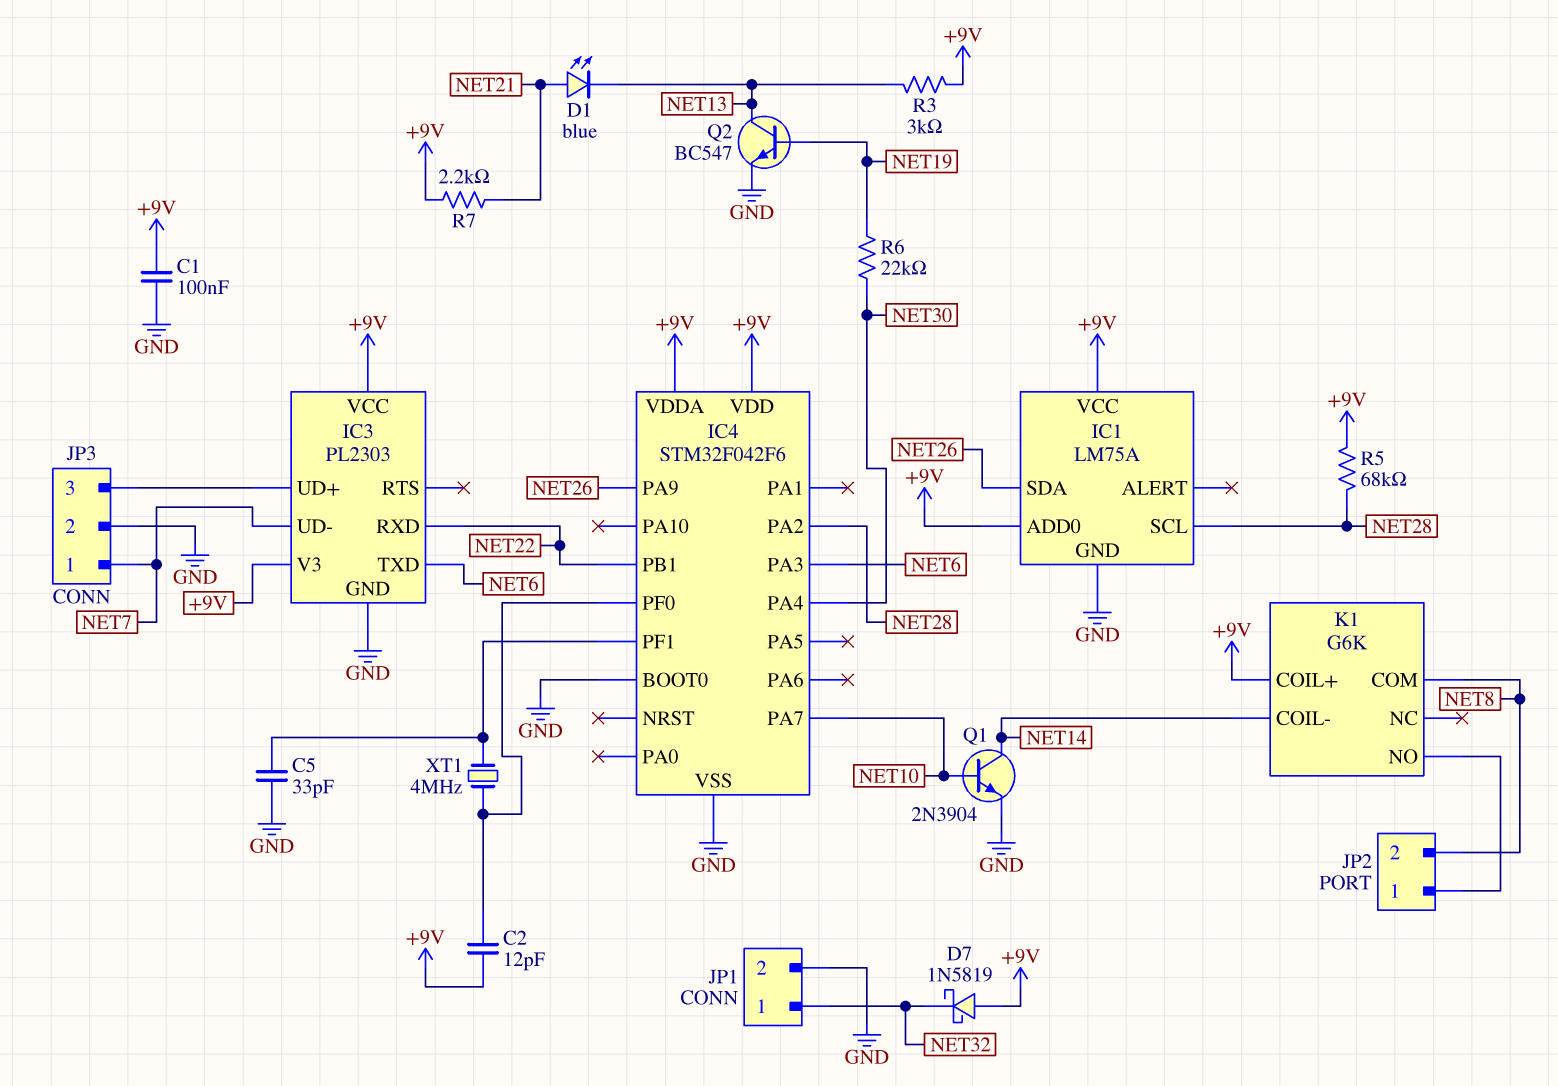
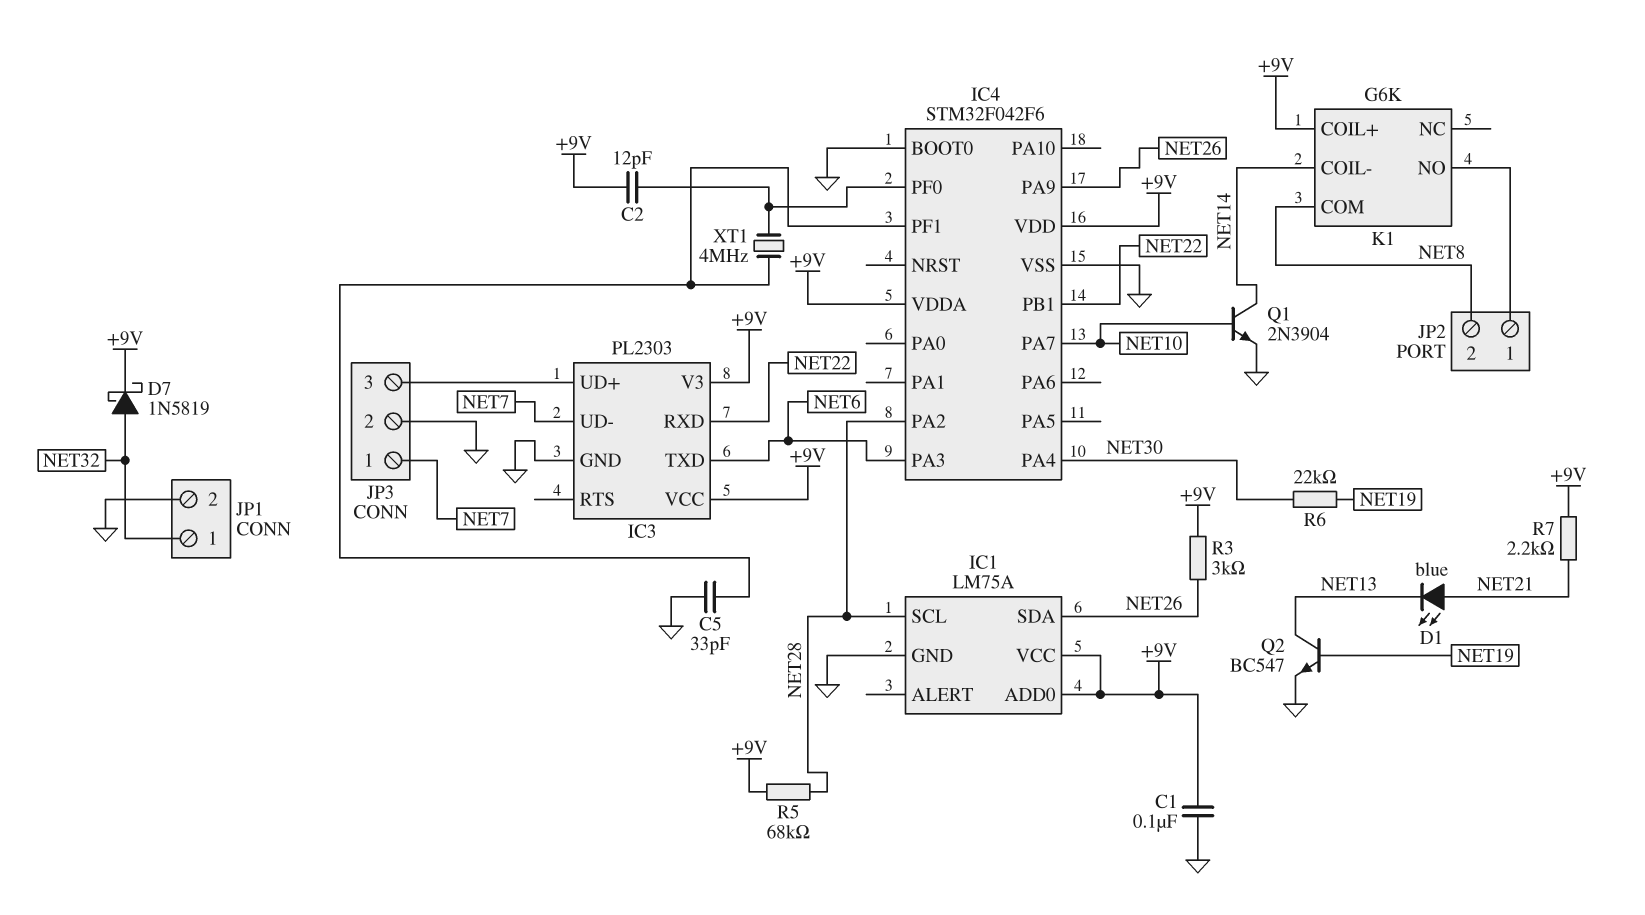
D7: schottky 1N5819 (A +9V, K NET32) -> schottky 1N5819 (A NET32, K +9V)
R3: 3k (+9V, NET13) -> 3k (+9V, NET26)

